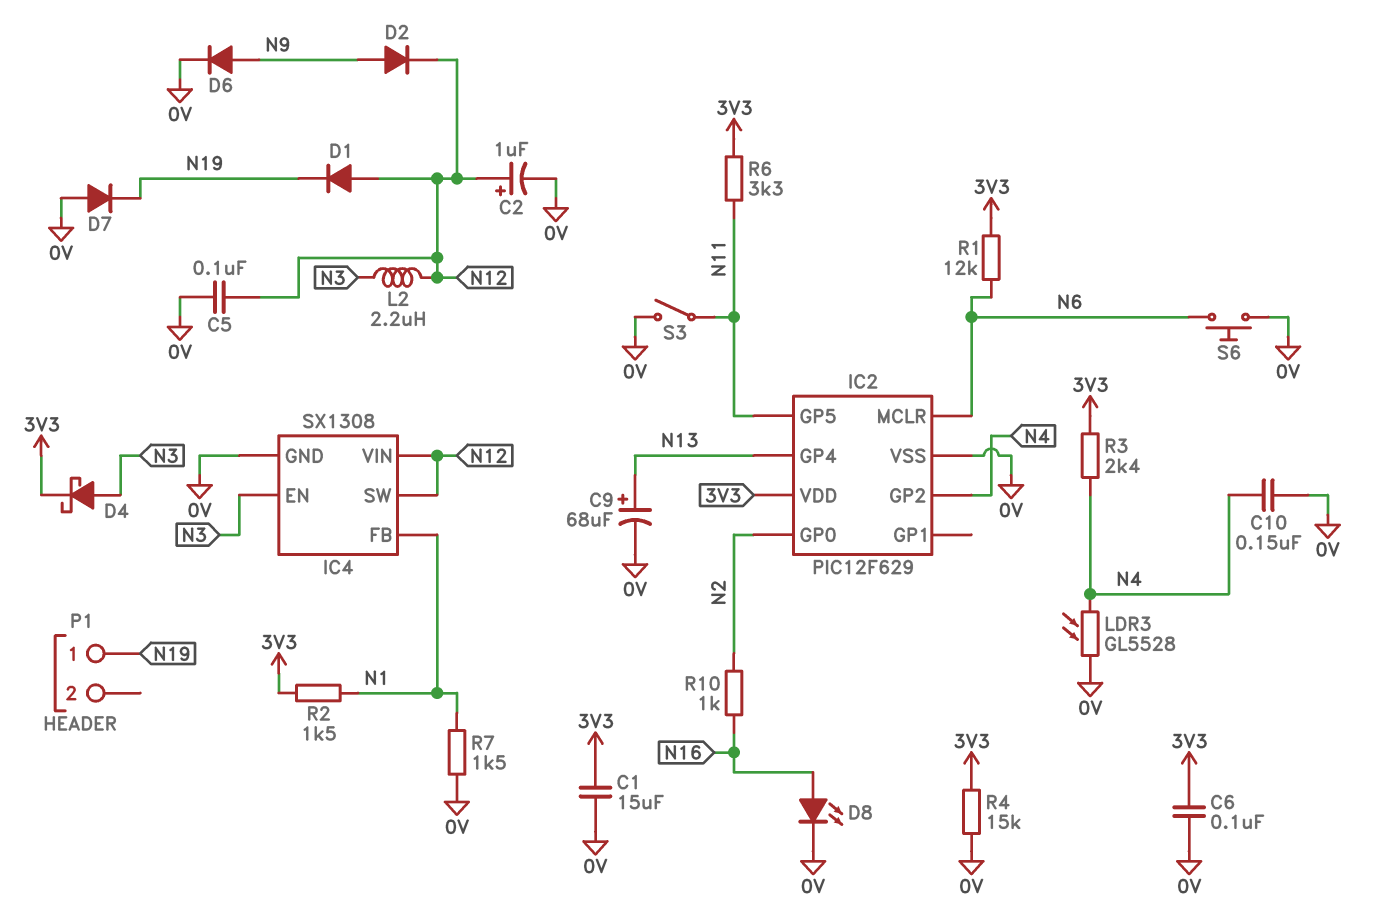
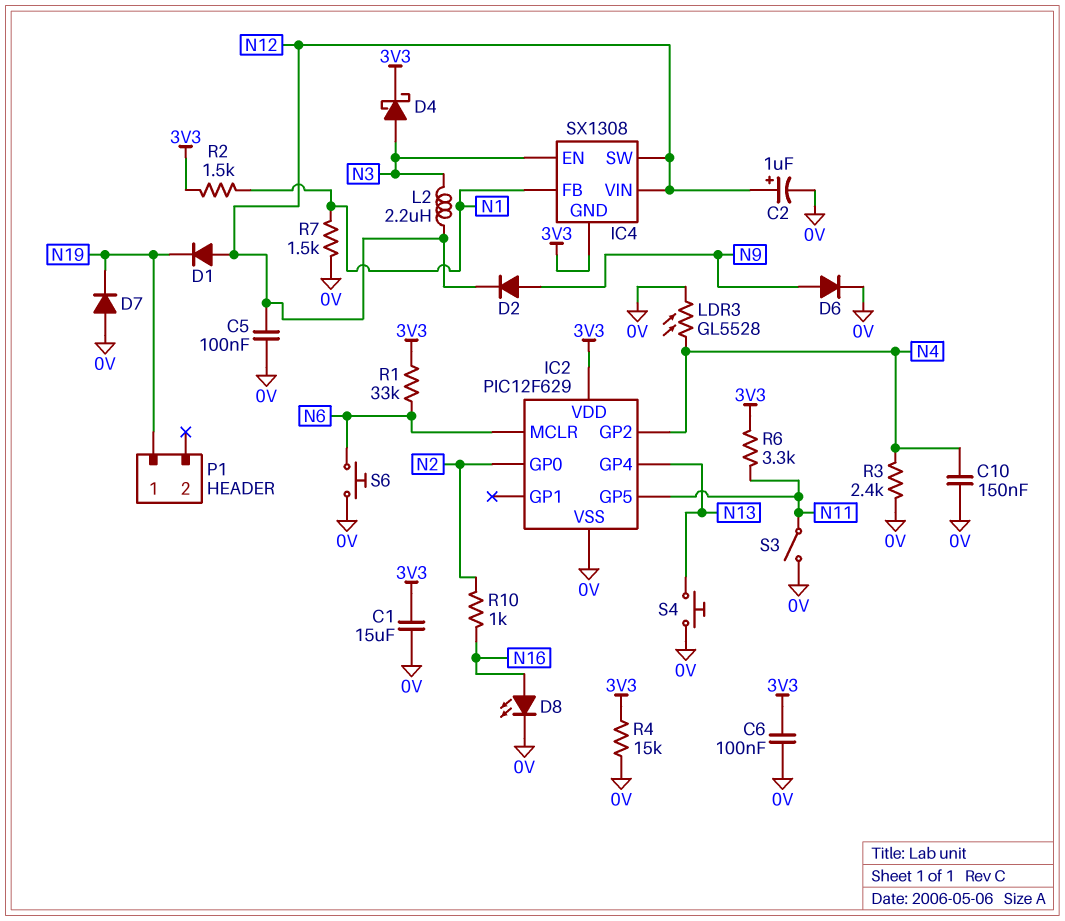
C9: 68uF (plus N13, minus 0V) -> none
IC4 pin GND: 0V -> 3V3
R1: 12k (3V3, N6) -> 33k (3V3, N6)
R3: 2.4k (3V3, N4) -> 2.4k (0V, N4)
S4: none -> button (0V, N13)

